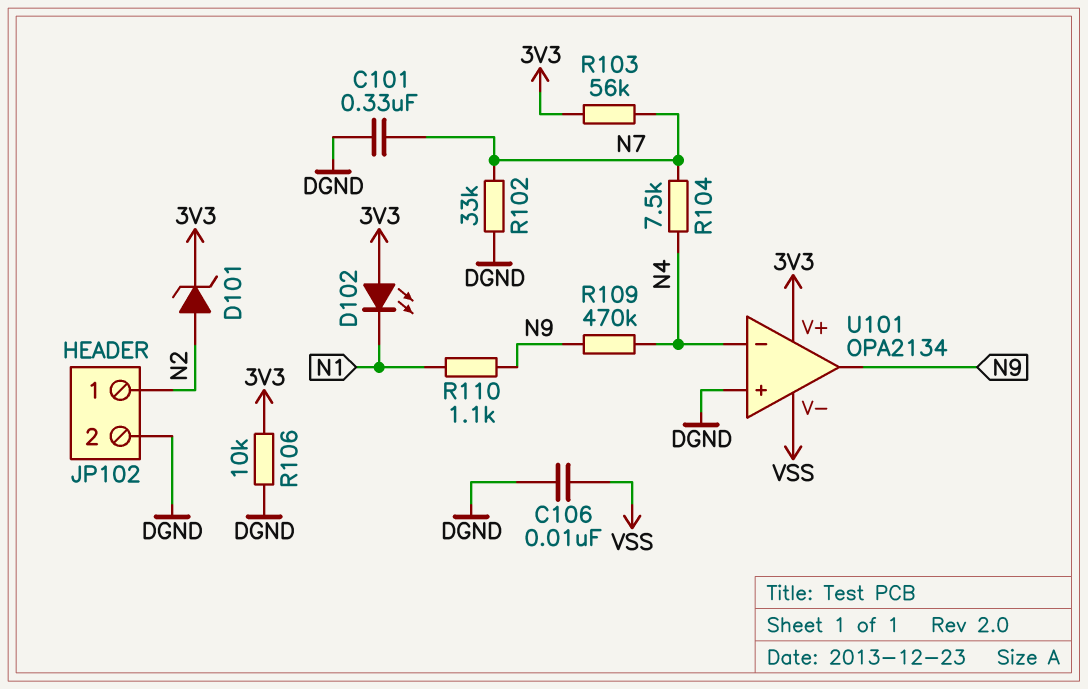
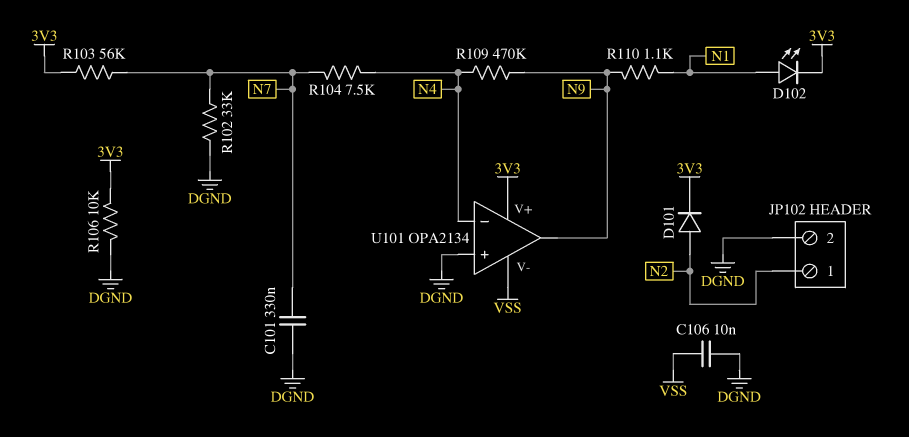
D101: zener (A N2, K 3V3) -> diode (A N2, K 3V3)
D102: LED (A 3V3, K N1) -> LED (A N1, K 3V3)

